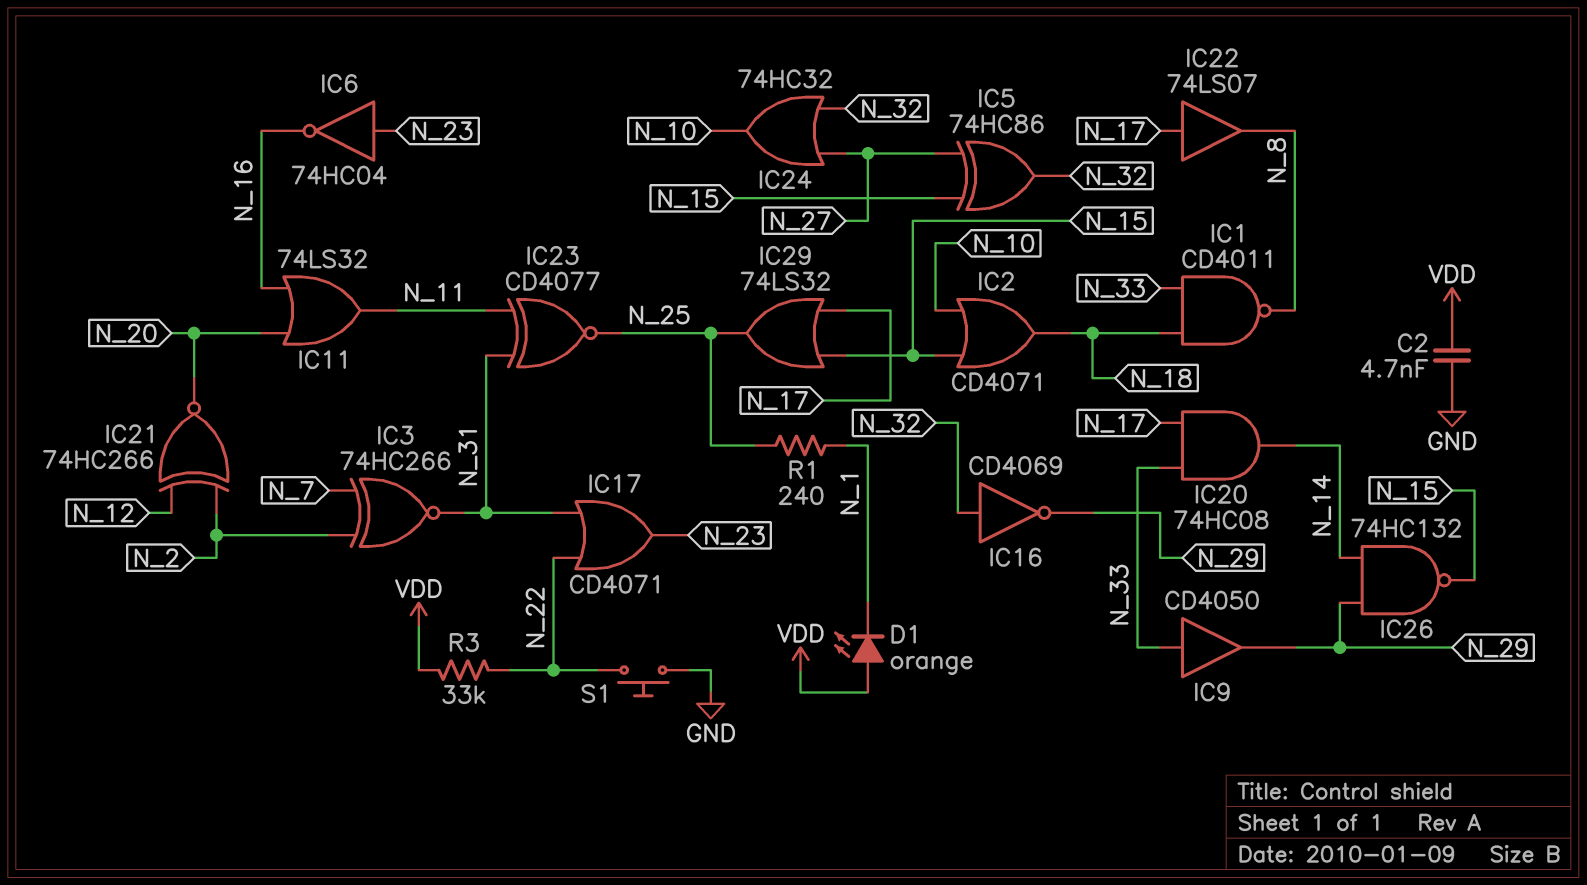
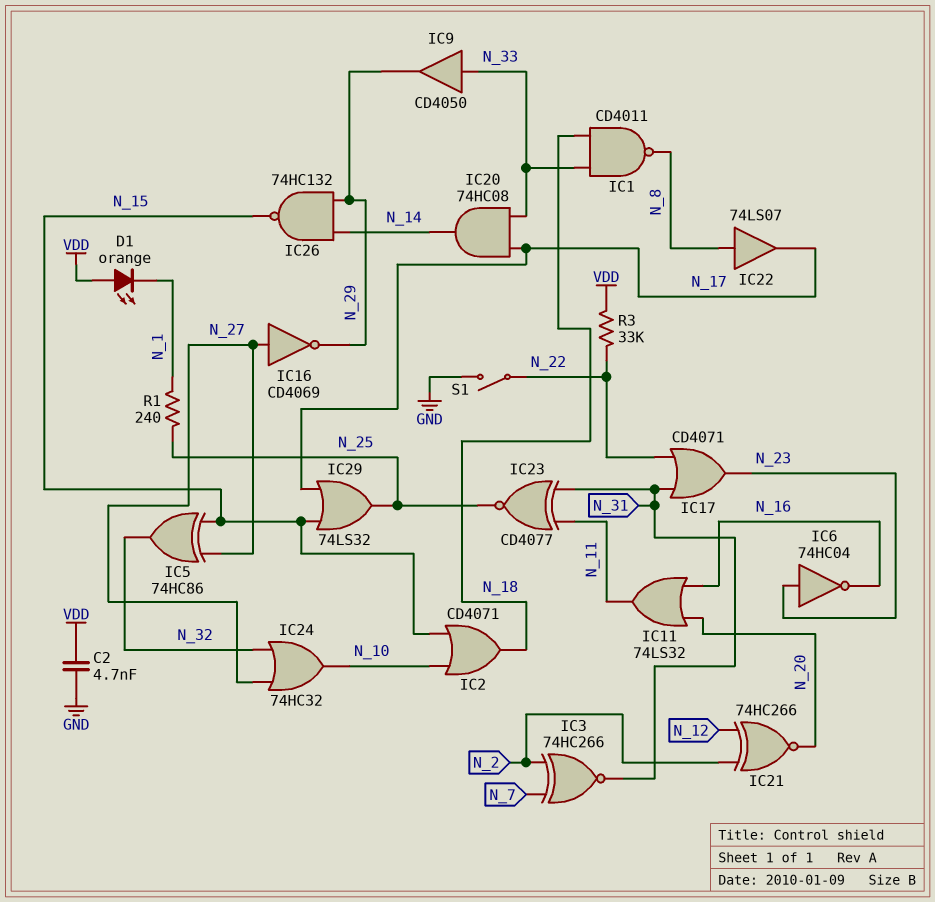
IC16: NOT CD4069 (in N_32, out N_29) -> NOT CD4069 (in N_27, out N_29)
IC22: buffer 74LS07 (in N_17, out N_8) -> buffer 74LS07 (in N_8, out N_17)
S1: button (GND, N_22) -> switch (GND, N_22)

